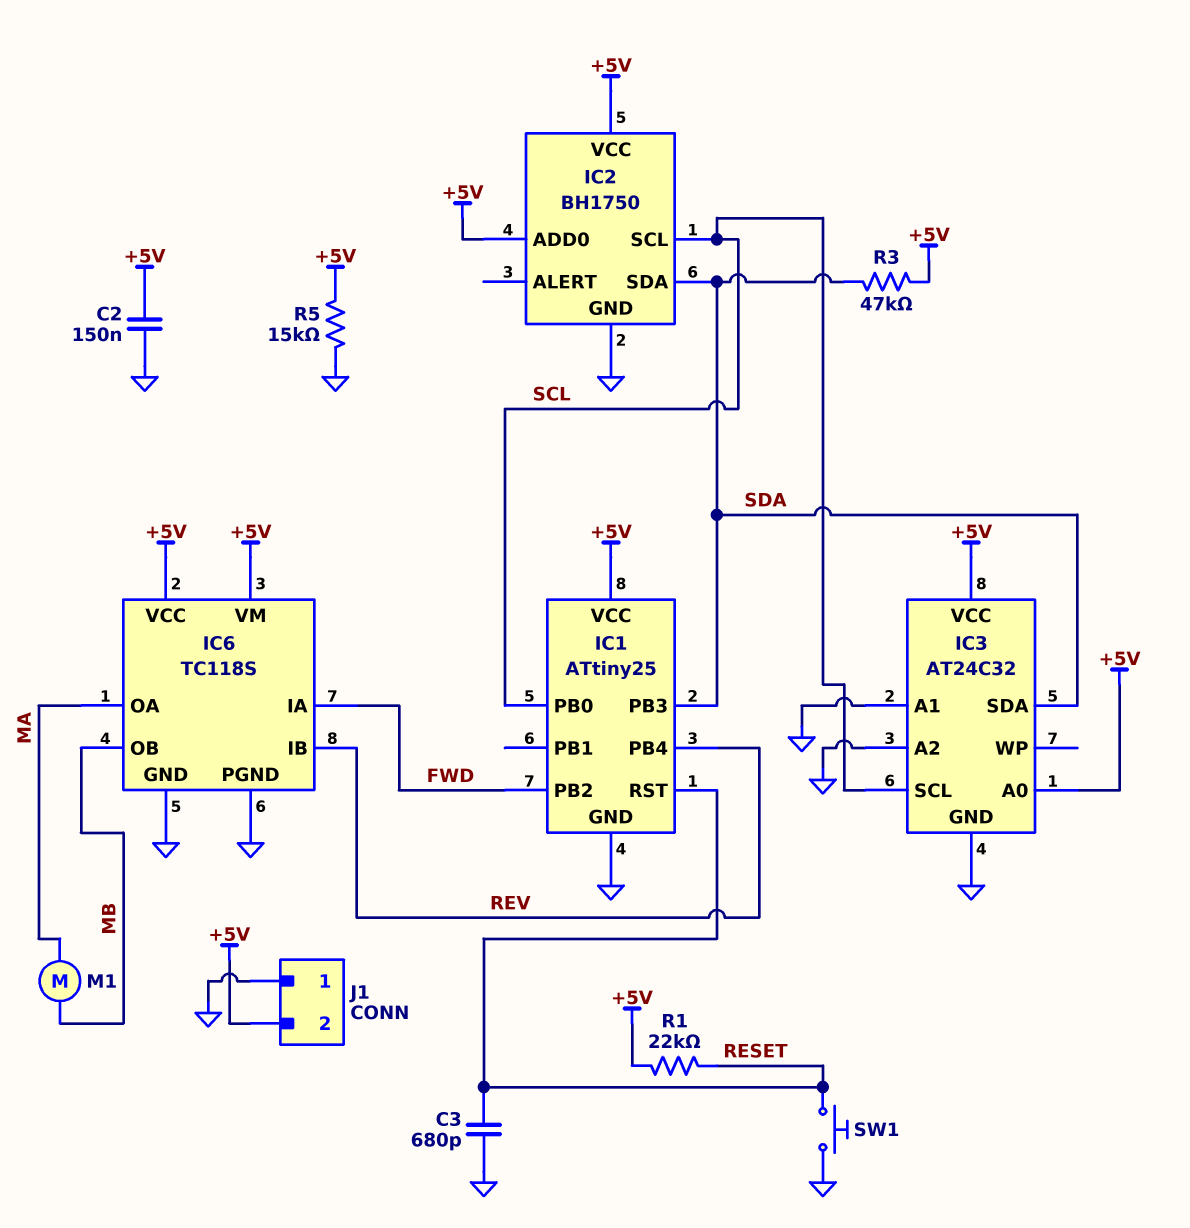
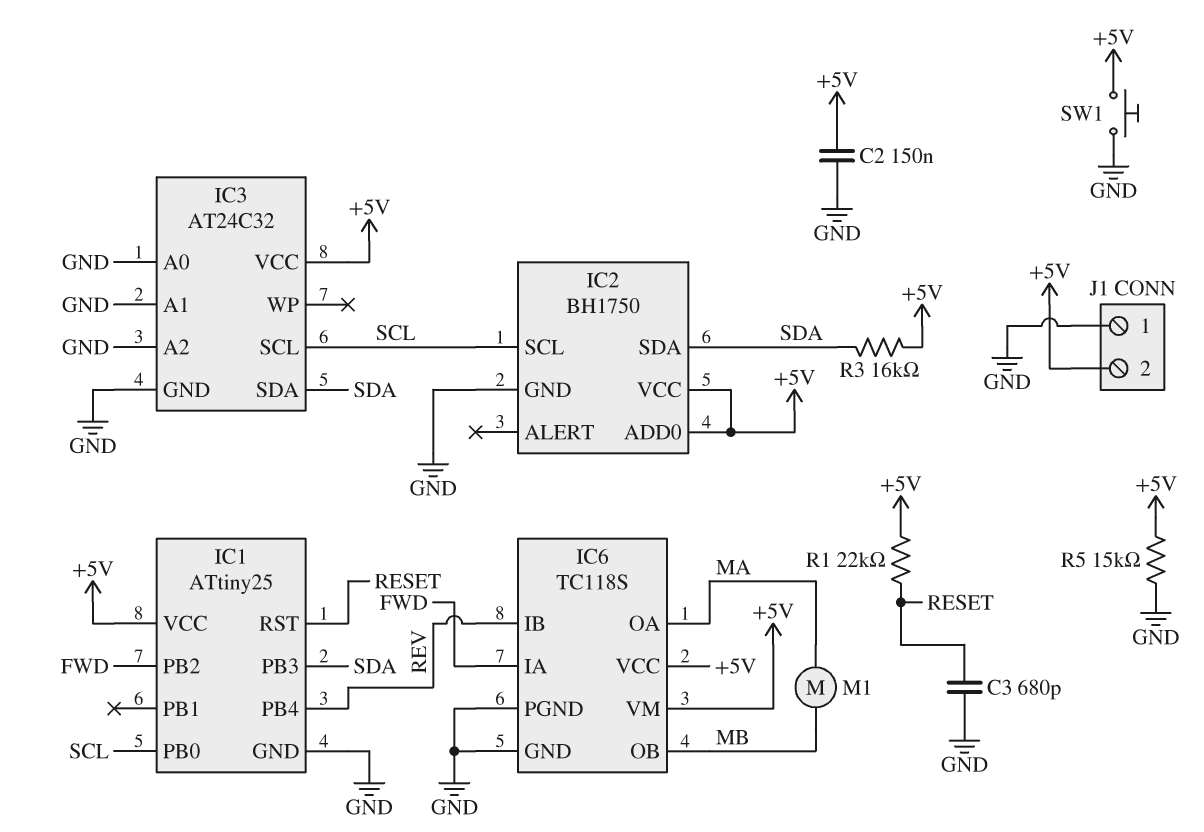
IC3 pin A0: +5V -> GND
R3: 47k (+5V, SDA) -> 16k (+5V, SDA)
SW1: button (GND, RESET) -> button (+5V, GND)

